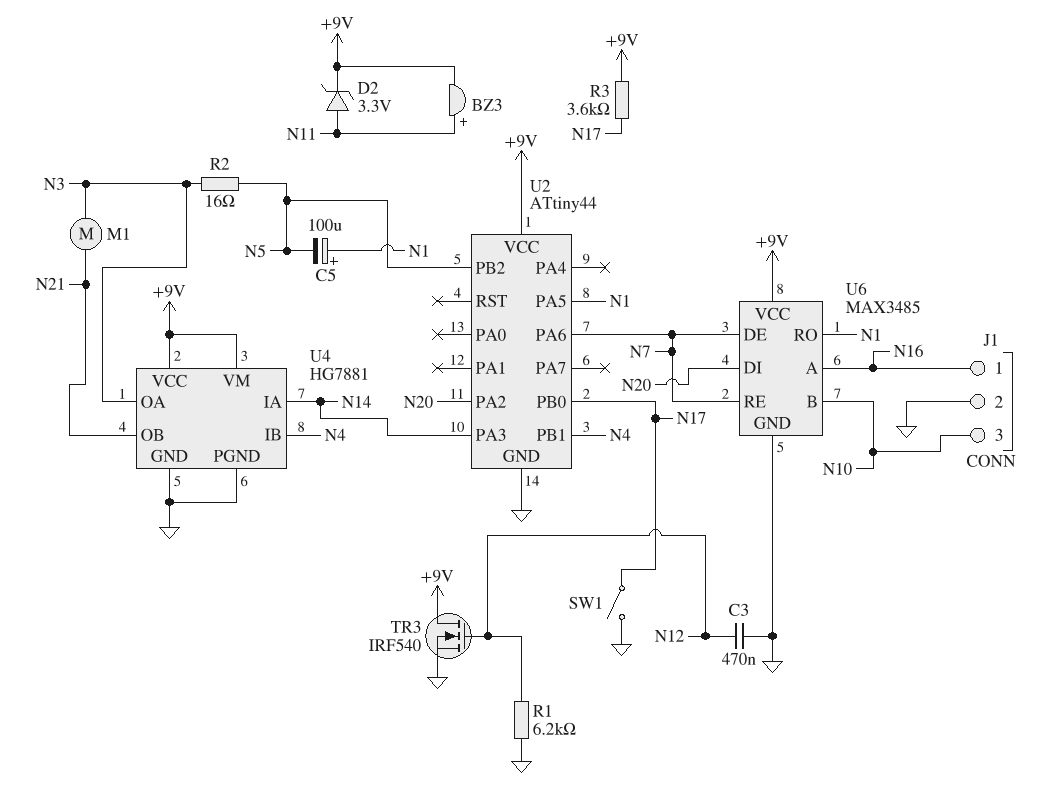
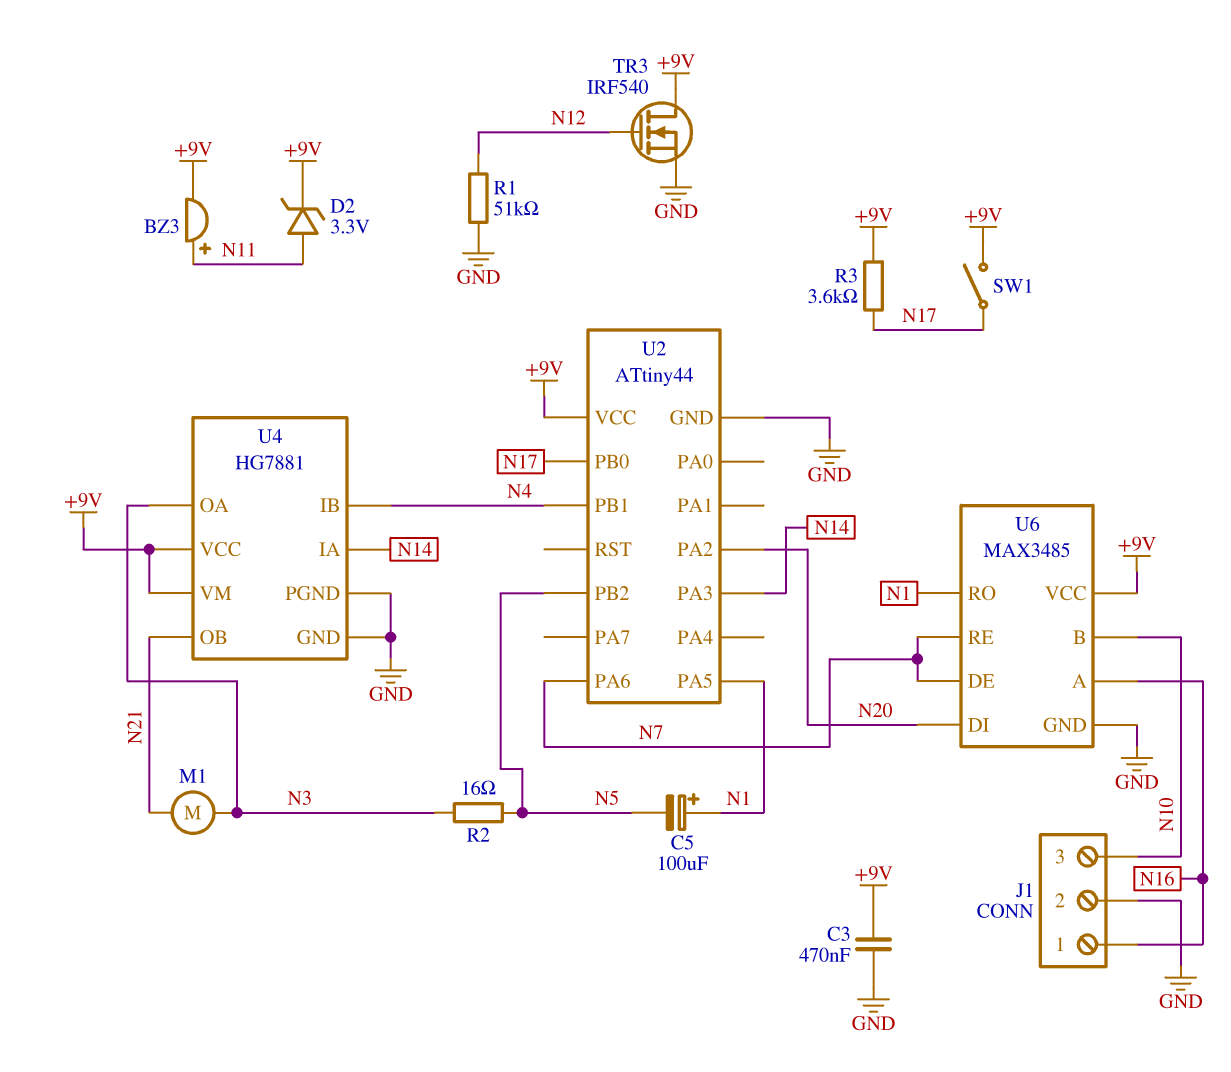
C3: 470nF (GND, N12) -> 470nF (+9V, GND)
R1: 6.2k (GND, N12) -> 51k (GND, N12)
SW1: switch (GND, N17) -> switch (+9V, N17)

